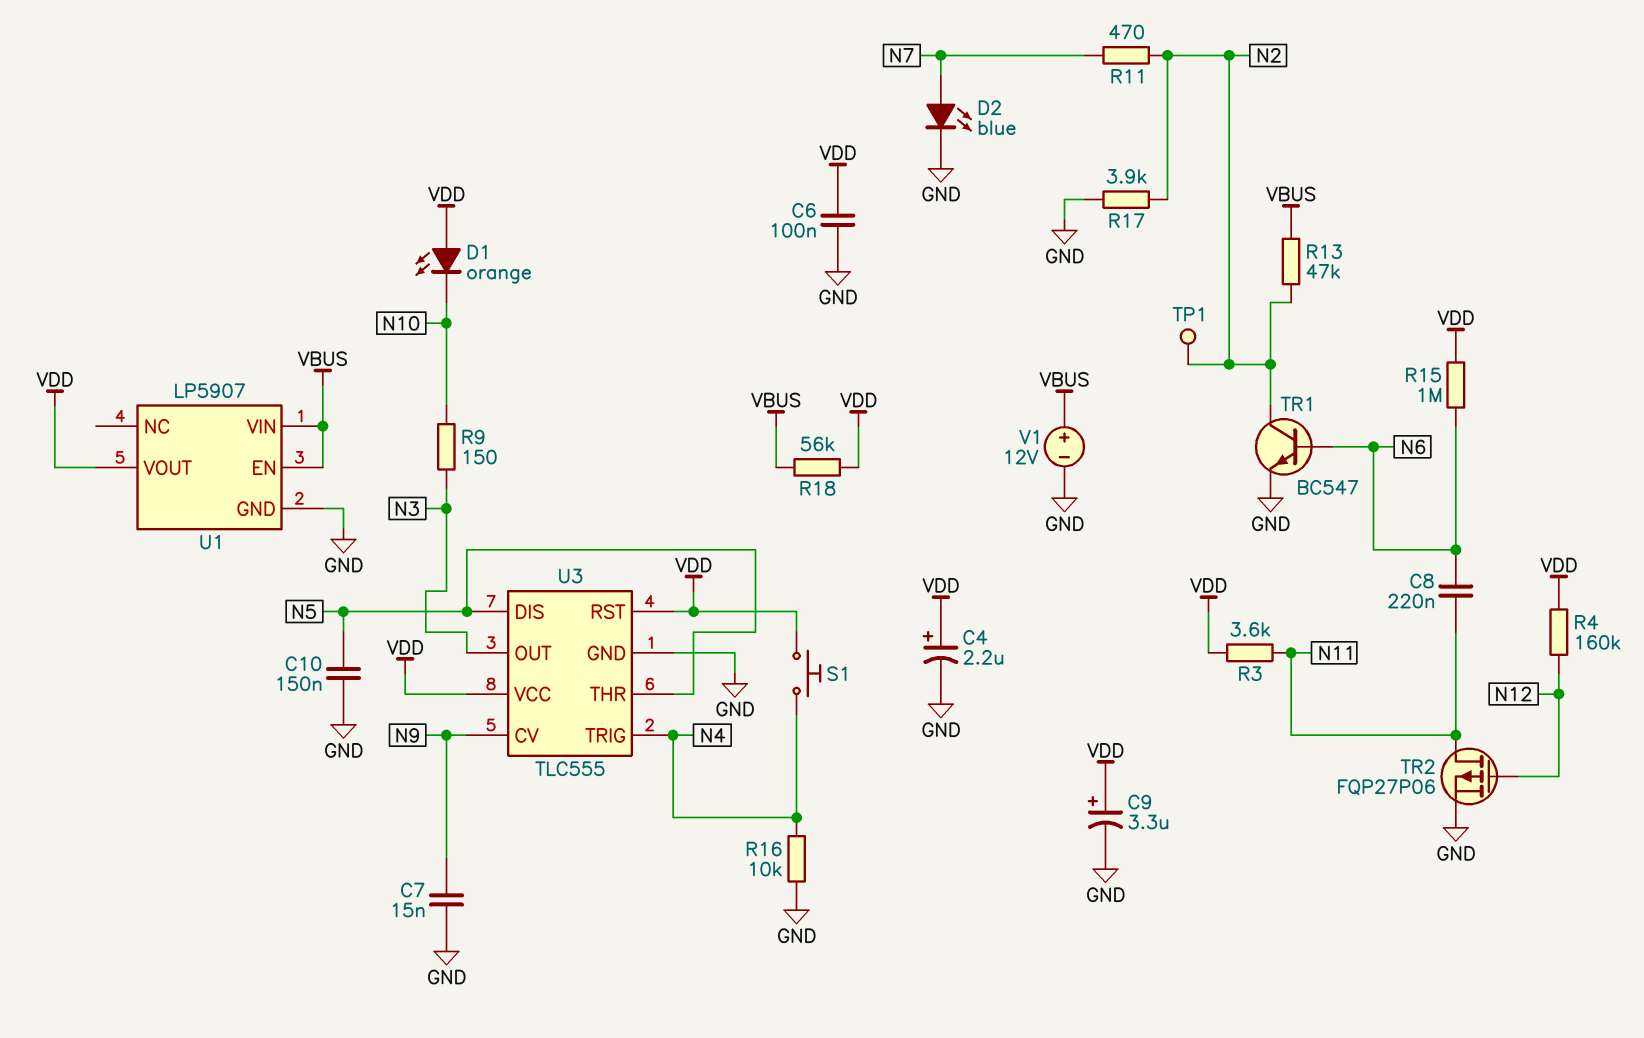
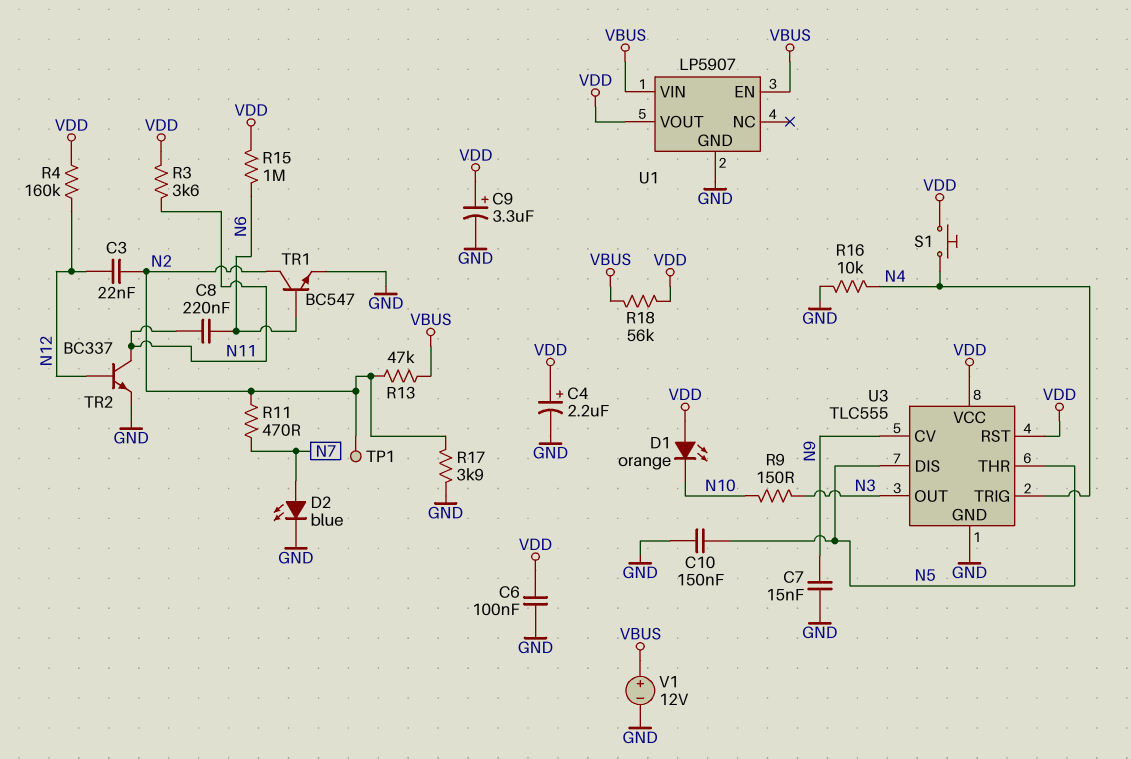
C3: none -> 22nF (N2, N12)
TR2: PMOS FQP27P06 (G N12, D N11, S GND) -> NPN BC337 (B N12, C N11, E GND)

